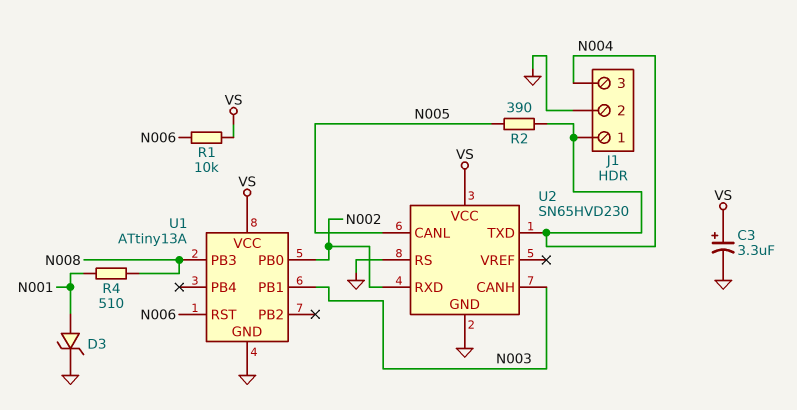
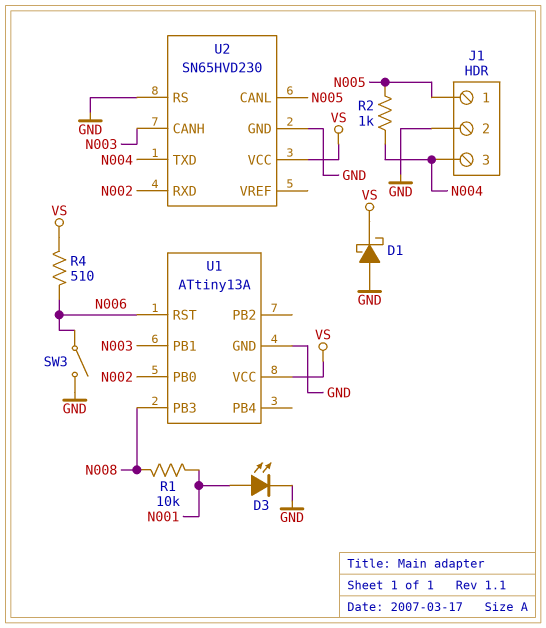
C3: 3.3uF (plus VS, minus GND) -> none
D1: none -> schottky (A GND, K VS)
D3: zener (A N001, K GND) -> LED (A N001, K GND)
J1 pin 1: N004 -> N005
R1: 10k (N006, VS) -> 10k (N001, N008)
R2: 390 (N004, N005) -> 1k (N004, N005)
R4: 510 (N001, N008) -> 510 (N006, VS)
SW3: none -> switch (GND, N006)

